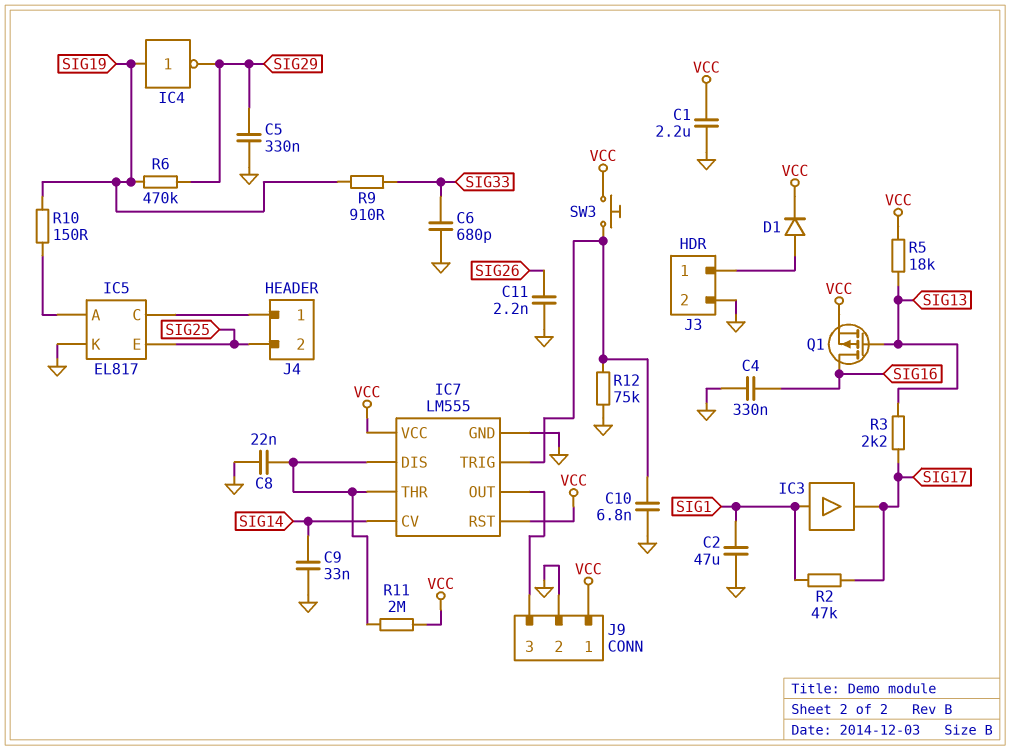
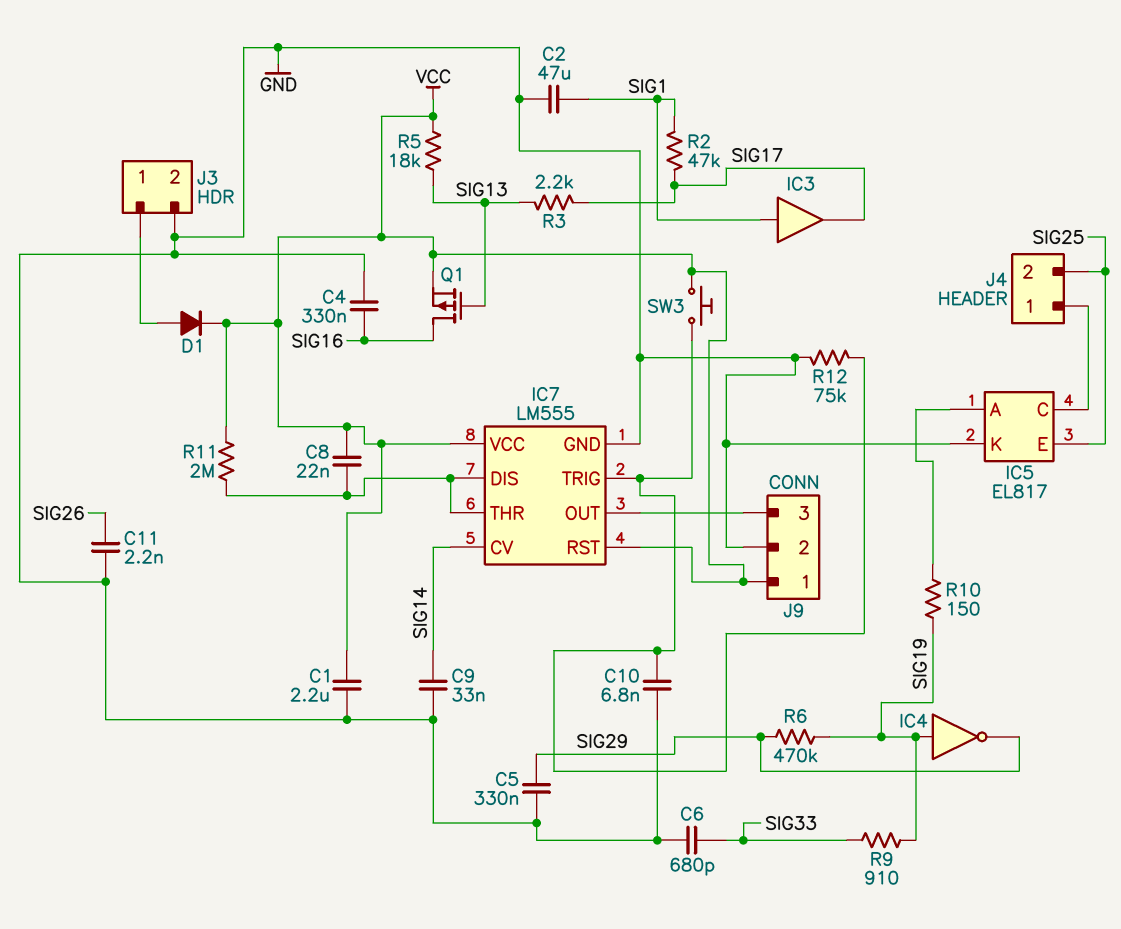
C8: 22nF (GND, IC7/DIS) -> 22nF (IC7/DIS, VCC)

